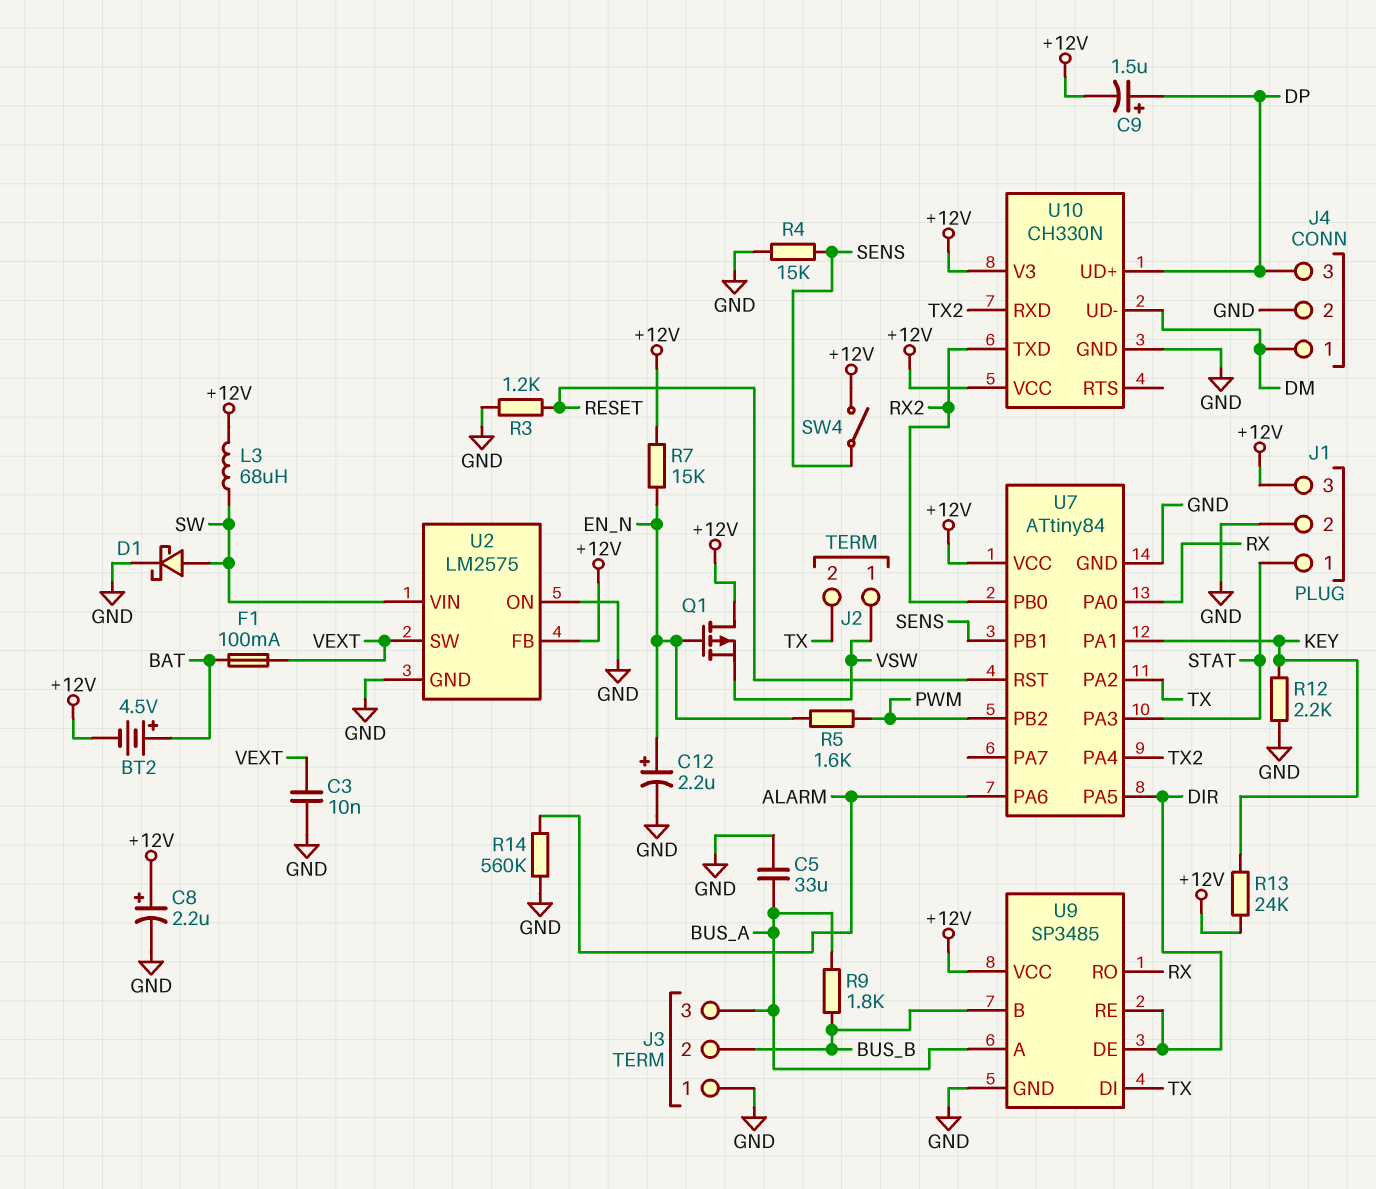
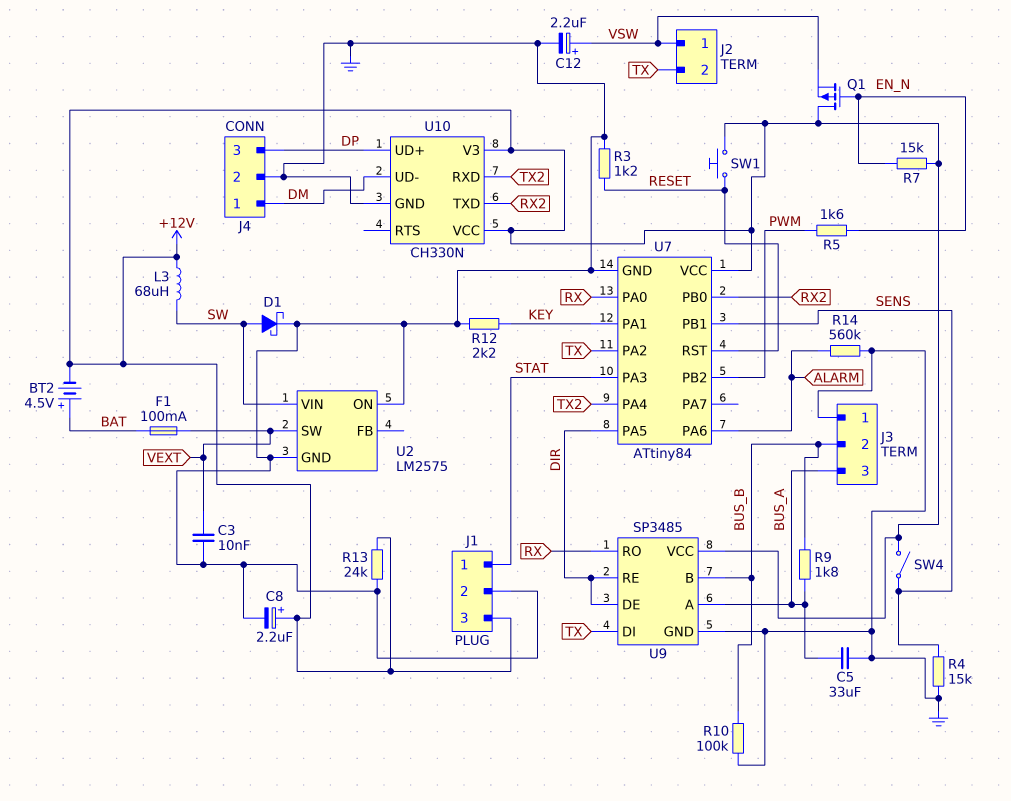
C9: 1.5uF (plus DP, minus +12V) -> none
C12: 2.2uF (plus EN_N, minus GND) -> 2.2uF (plus VSW, minus GND)
R10: none -> 100k (BUS_B, GND)
R13: 24k (+12V, KEY) -> 24k (+12V, GND)
SW1: none -> button (+12V, RESET)
U2 pin FB: +12V -> none

